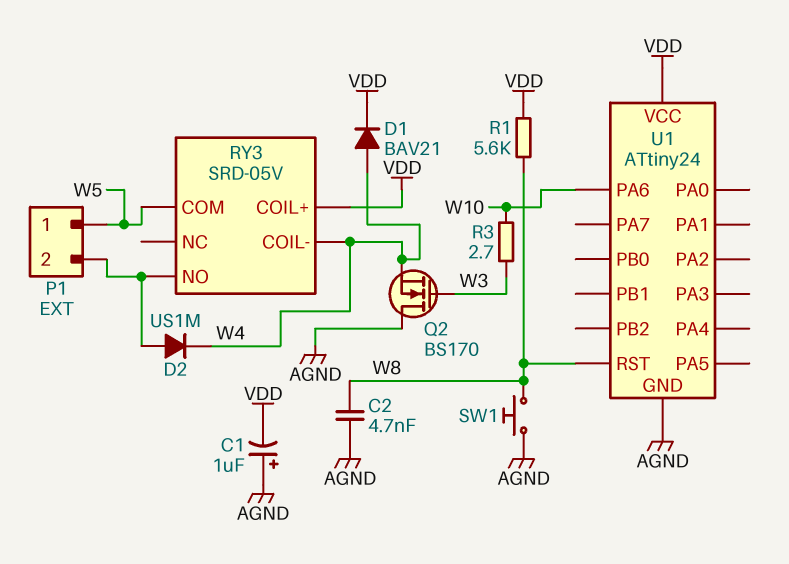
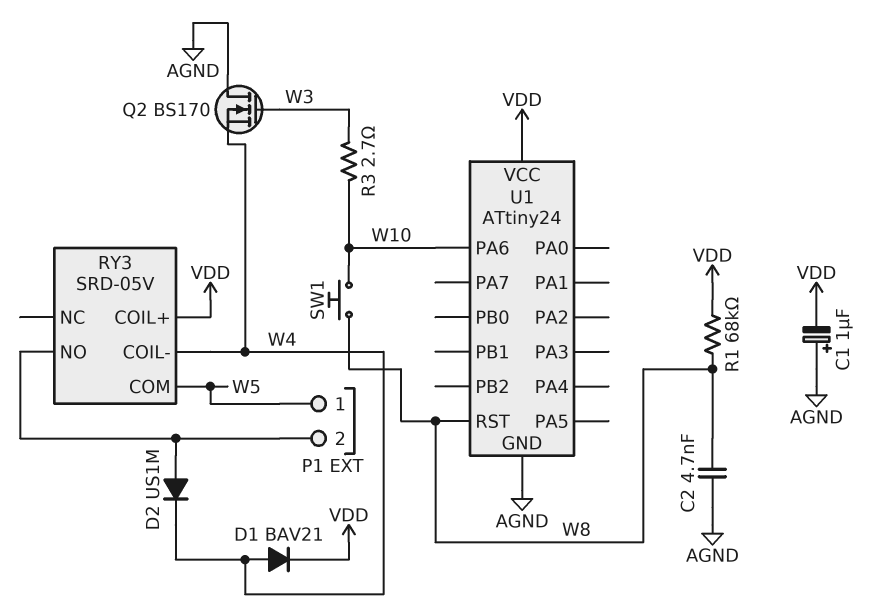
R1: 5.6k (VDD, W8) -> 68k (VDD, W8)
SW1: button (AGND, W8) -> button (W8, W10)

